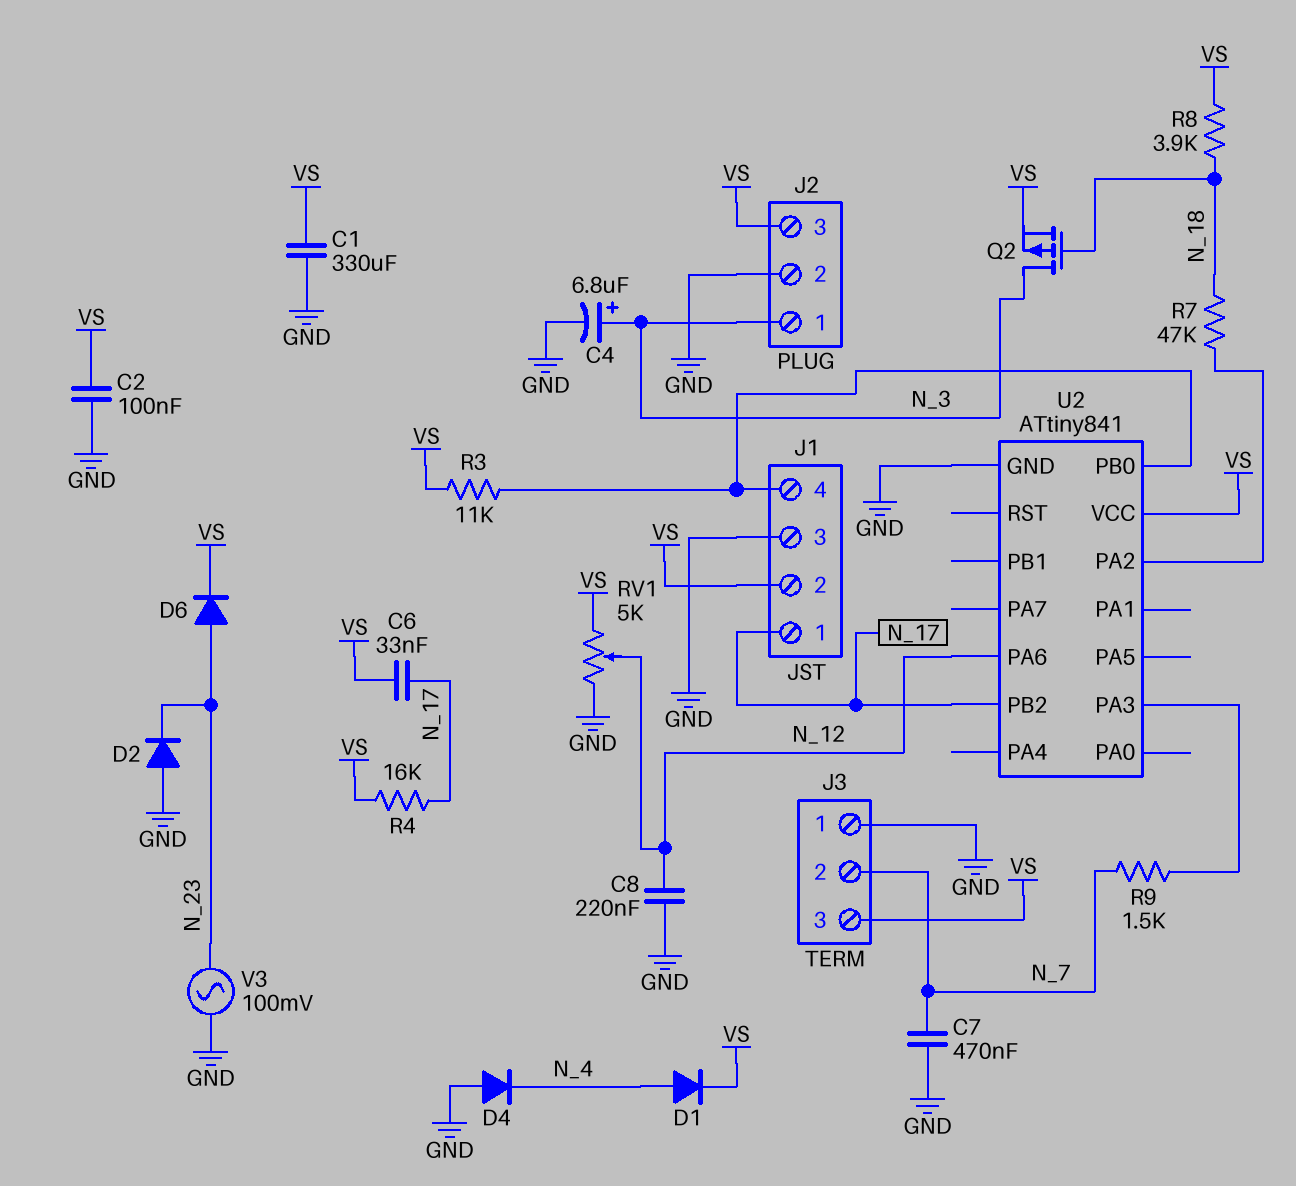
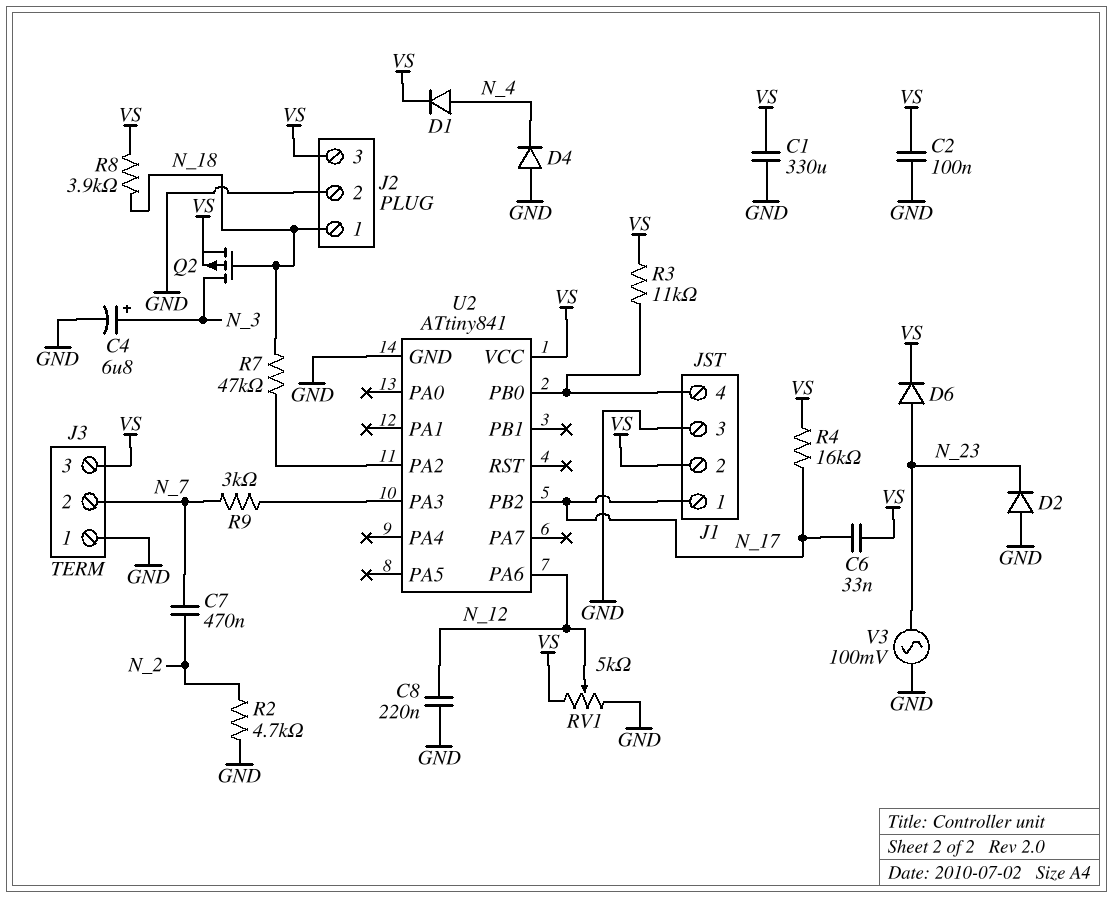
C7: 470nF (GND, N_7) -> 470nF (N_2, N_7)
J2 pin 1: N_3 -> N_18
R2: none -> 4.7k (GND, N_2)
R9: 1.5k (N_7, U2/PA3) -> 3k (N_7, U2/PA3)

